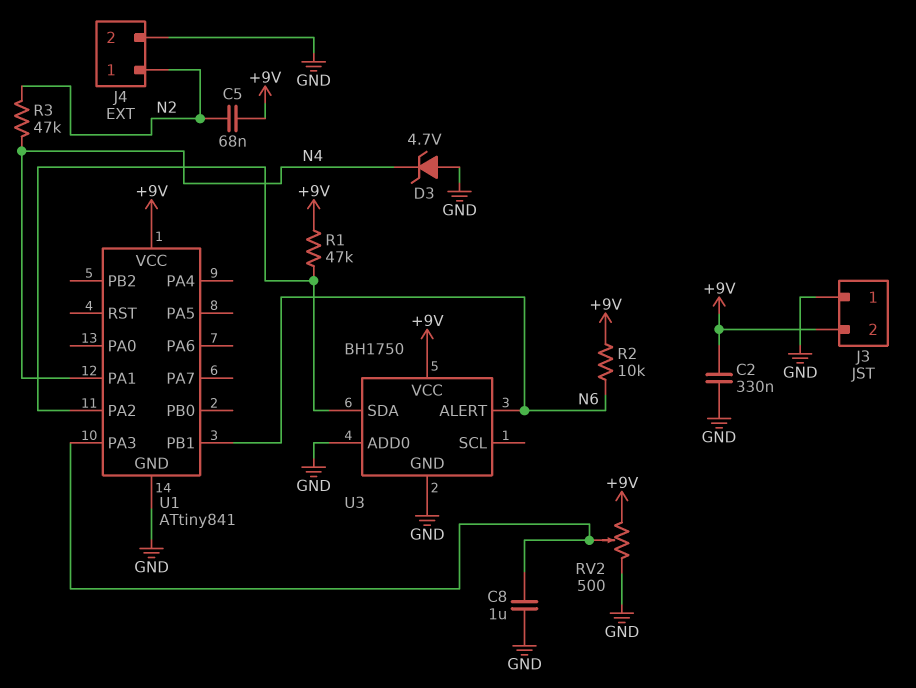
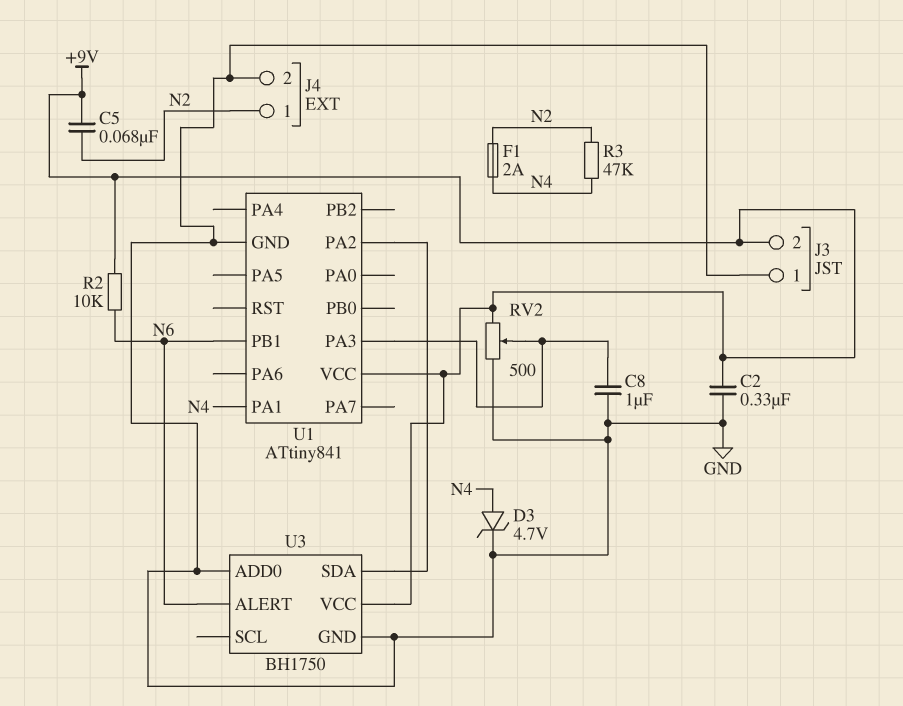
D3: zener 4.7V (A GND, K N4) -> zener 4.7V (A N4, K GND)
F1: none -> 2A (N2, N4)
R1: 47k (+9V, U1/PA2) -> none

